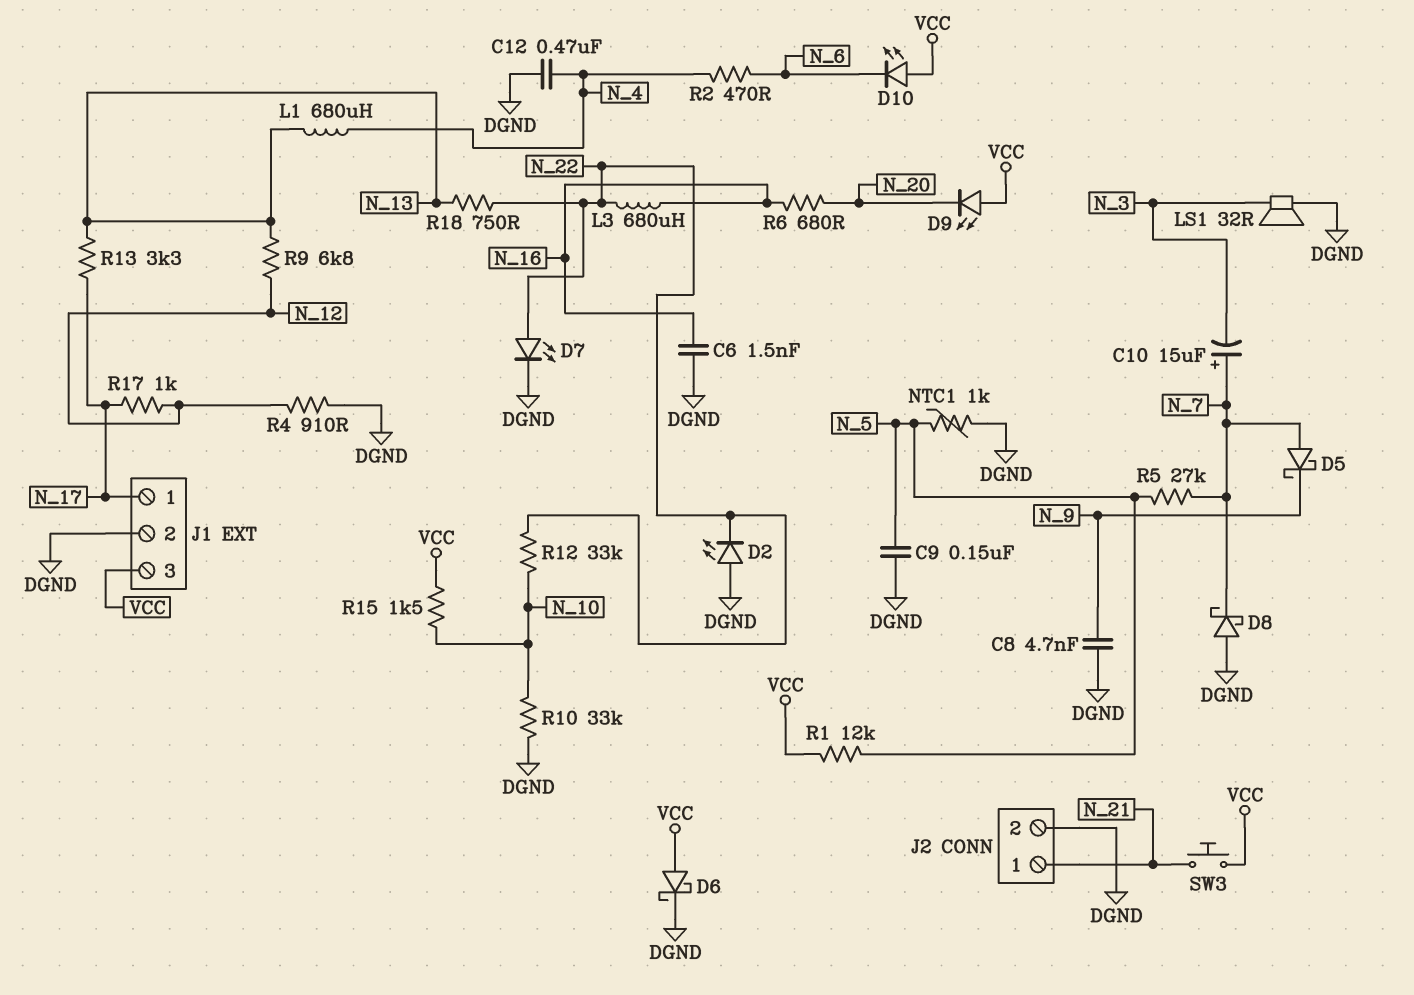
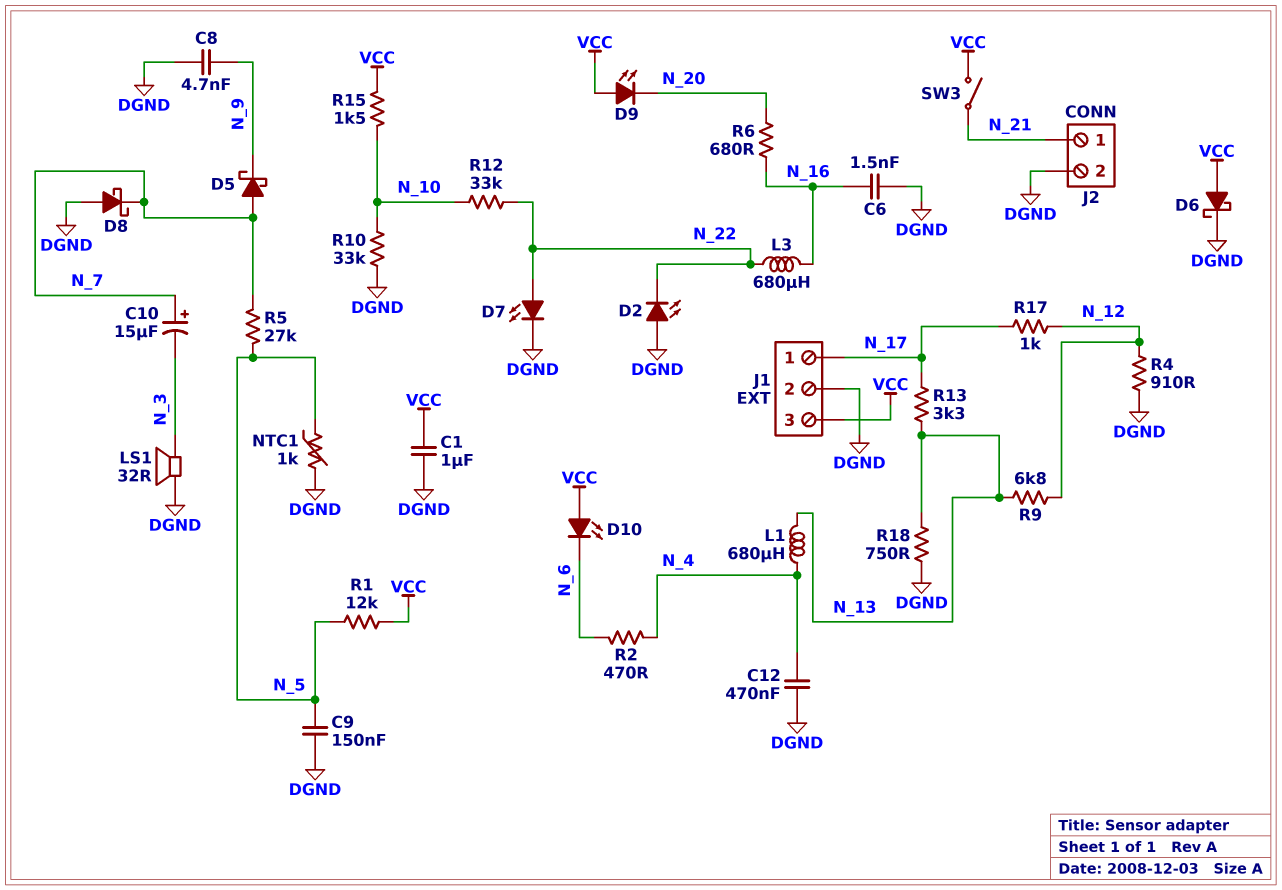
C1: none -> 1uF (DGND, VCC)
R18: 750 (N_13, N_22) -> 750 (DGND, N_13)
SW3: button (N_21, VCC) -> switch (N_21, VCC)

